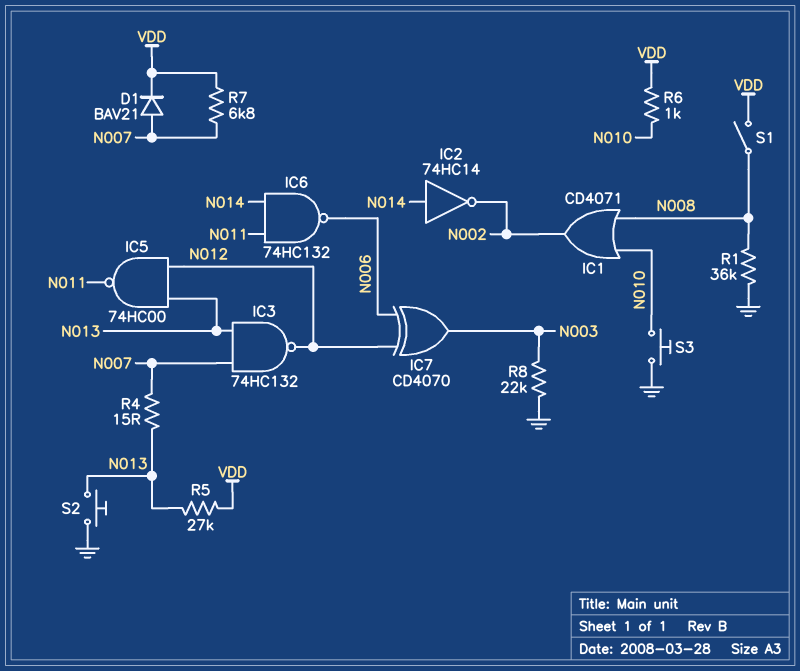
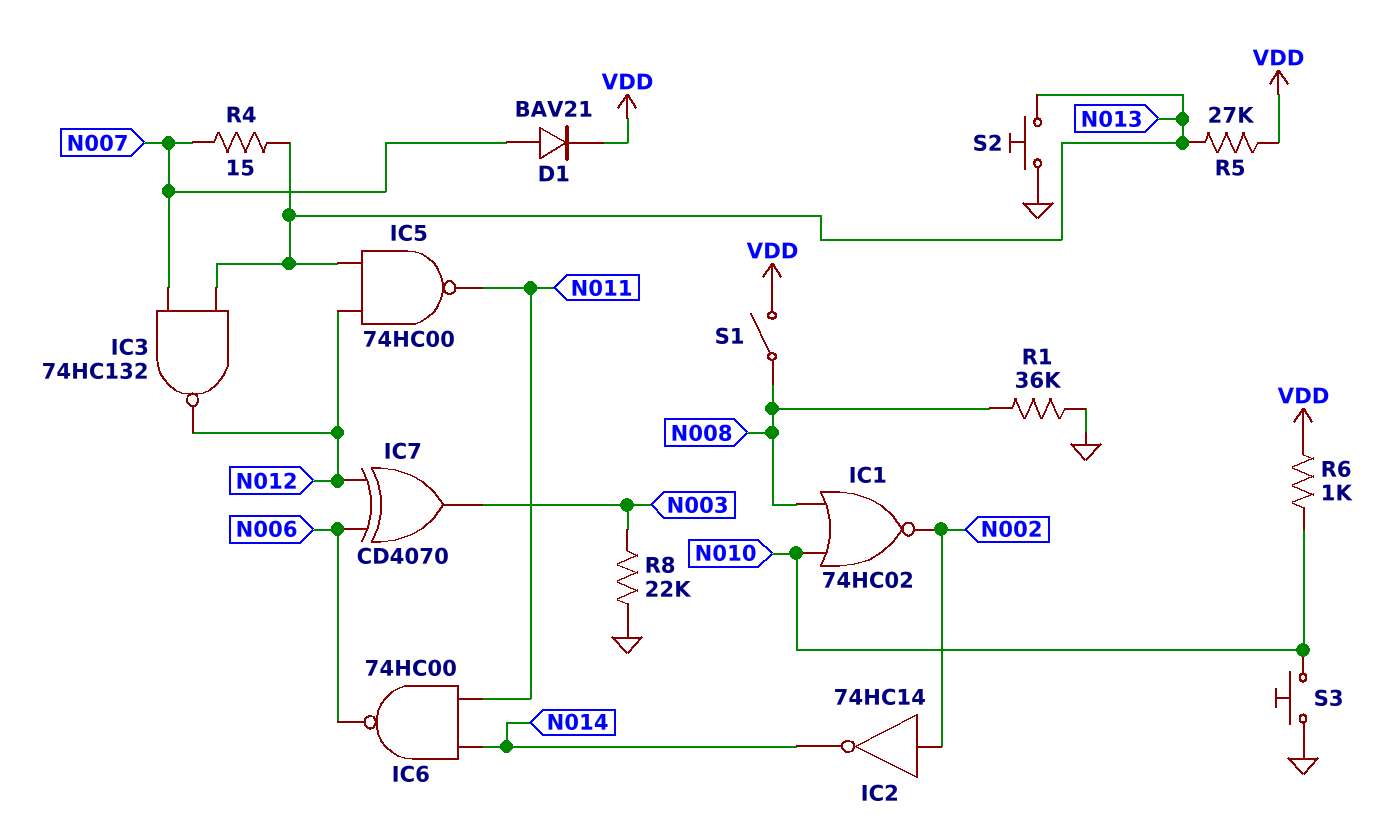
IC1: OR CD4071 (in N008, in N010, out N002) -> NOR 74HC02 (in N008, in N010, out N002)
IC2: NOT 74HC14 (in N014, out N002) -> NOT 74HC14 (in N002, out N014)
IC6: NAND 74HC132 (in N011, in N014, out N006) -> NAND 74HC00 (in N011, in N014, out N006)
R7: 6.8k (N007, VDD) -> none

